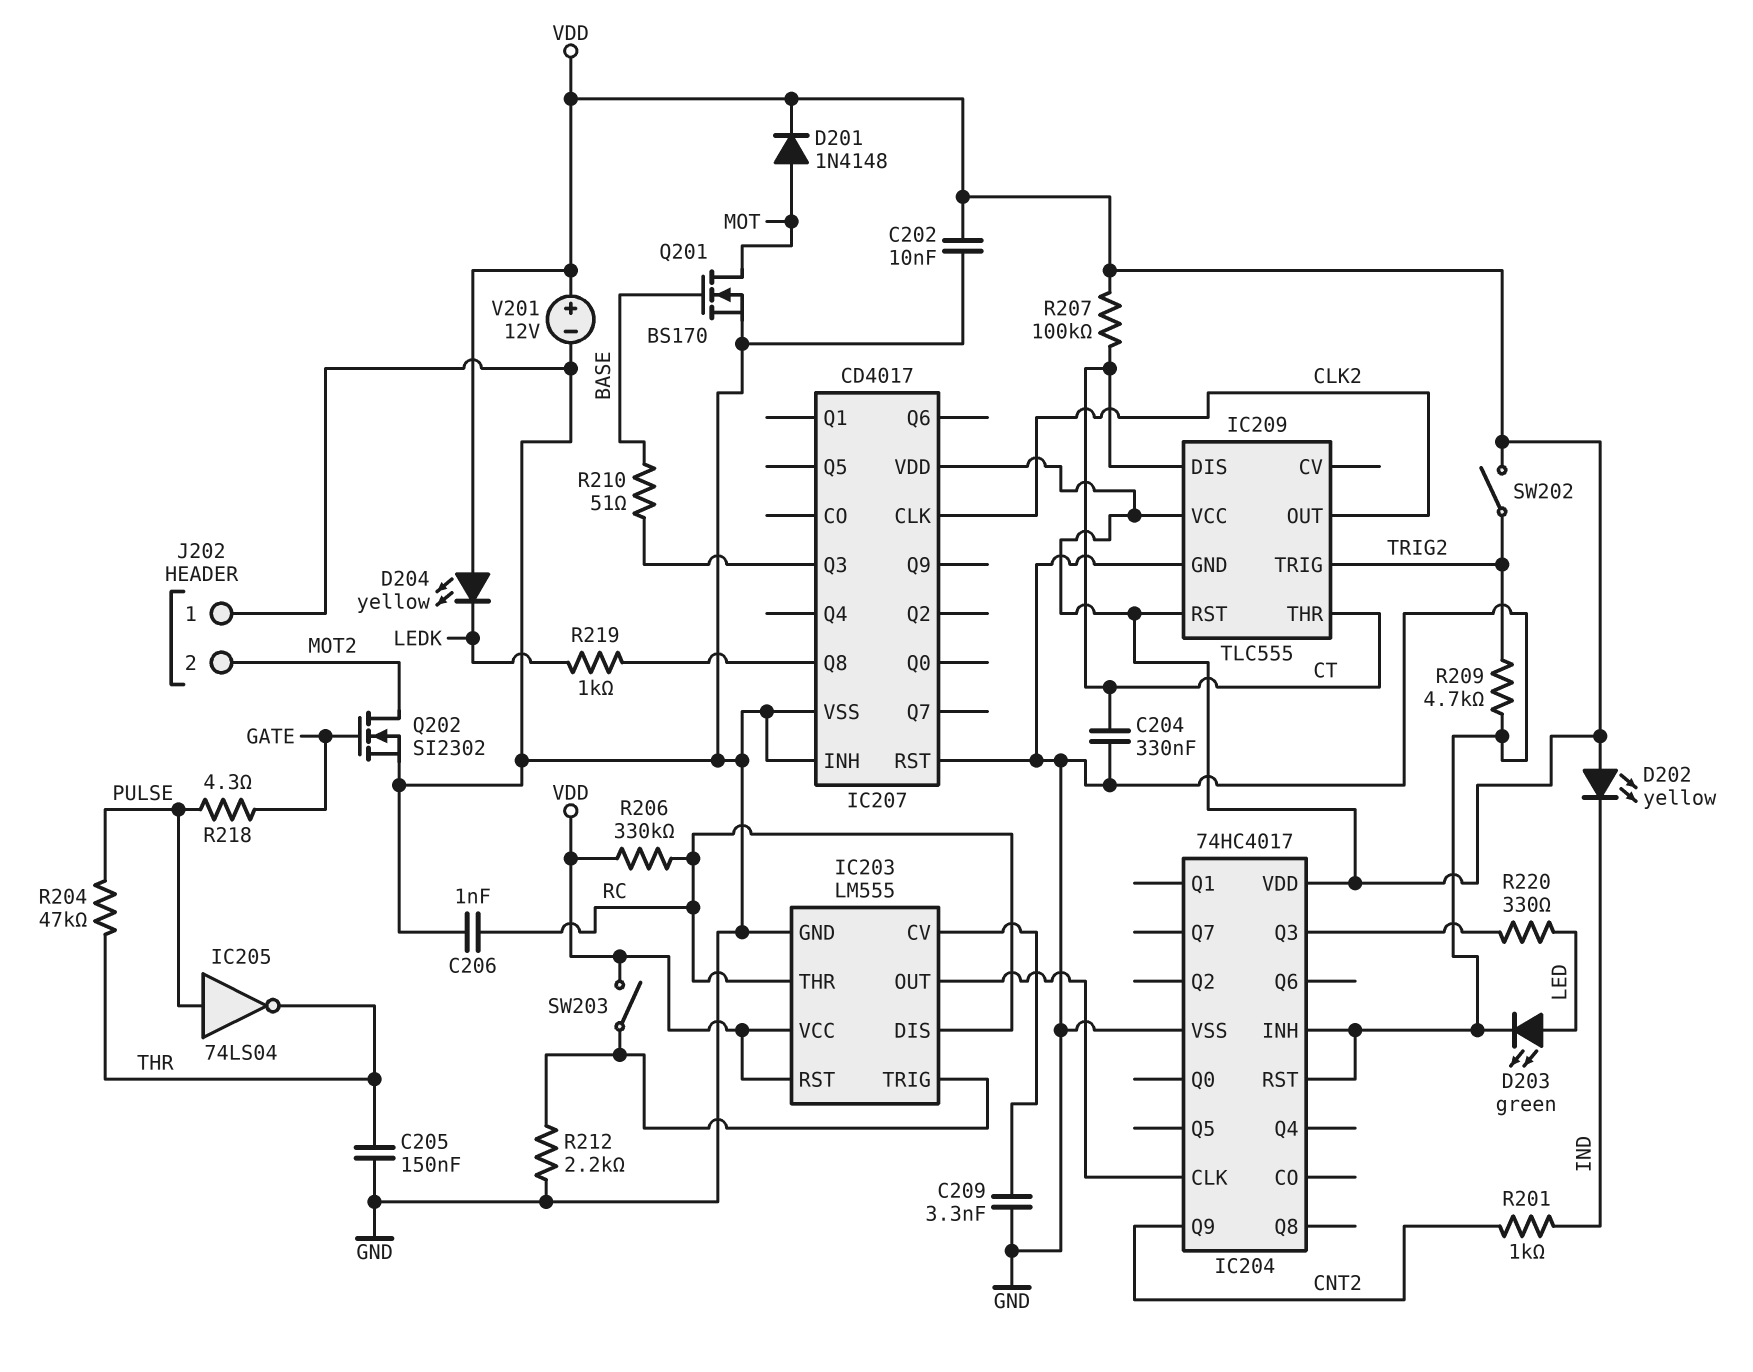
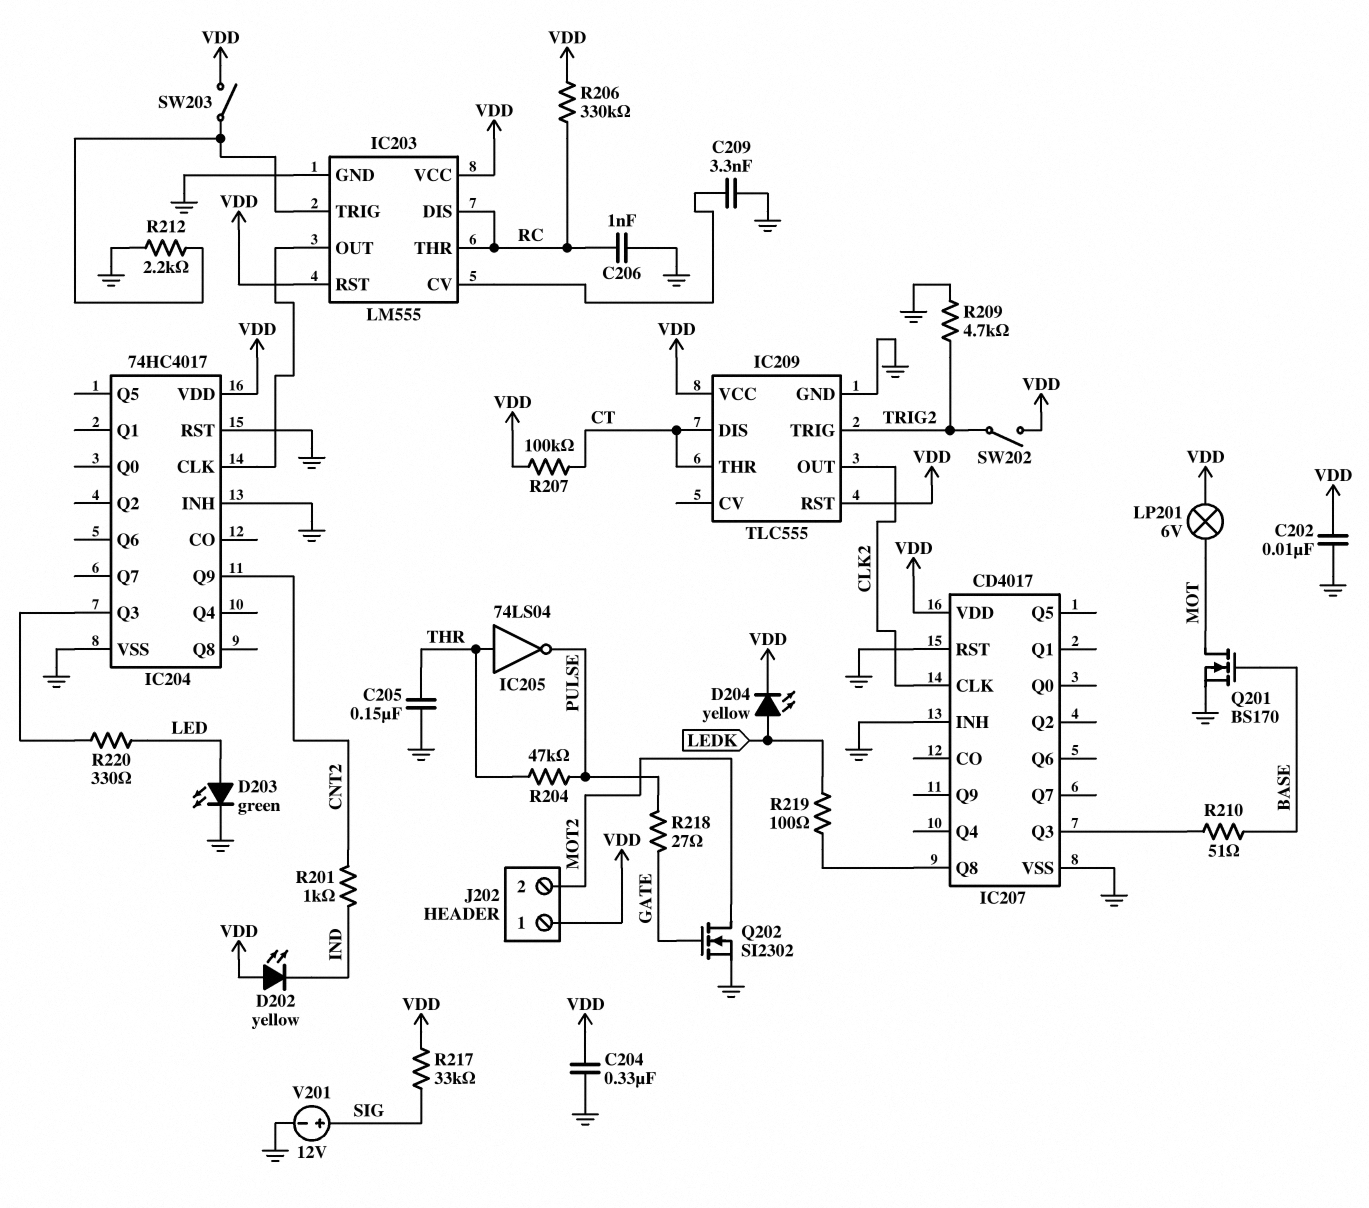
C204: 330nF (CT, GND) -> 330nF (GND, VDD)
D201: diode 1N4148 (A MOT, K VDD) -> none
D204: LED yellow (A VDD, K LEDK) -> LED yellow (A LEDK, K VDD)
IC205: NOT 74LS04 (in PULSE, out THR) -> NOT 74LS04 (in THR, out PULSE)
J202 pin 1: GND -> VDD
LP201: none -> lamp 6V (MOT, VDD)
R217: none -> 33k (SIG, VDD)
R218: 4.3 (GATE, PULSE) -> 27 (GATE, PULSE)
R219: 1k (IC207/Q8, LEDK) -> 100 (IC207/Q8, LEDK)
V201: 12V (plus VDD, minus GND) -> 12V (plus SIG, minus GND)

